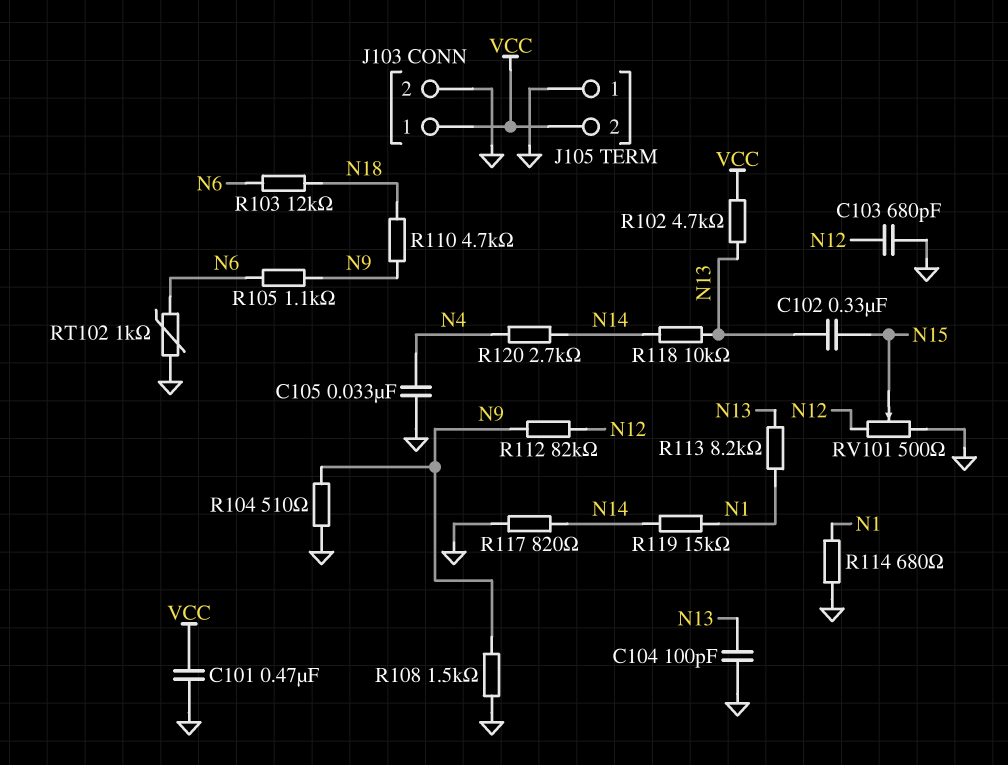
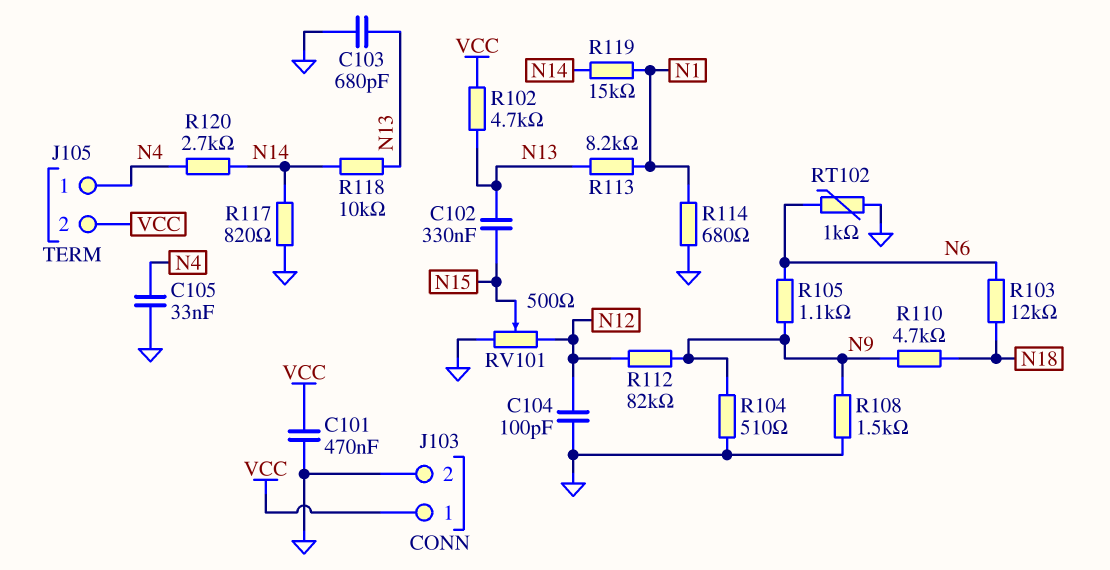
C103: 680pF (GND, N12) -> 680pF (GND, N13)
C104: 100pF (GND, N13) -> 100pF (GND, N12)
J105 pin 1: GND -> N4

